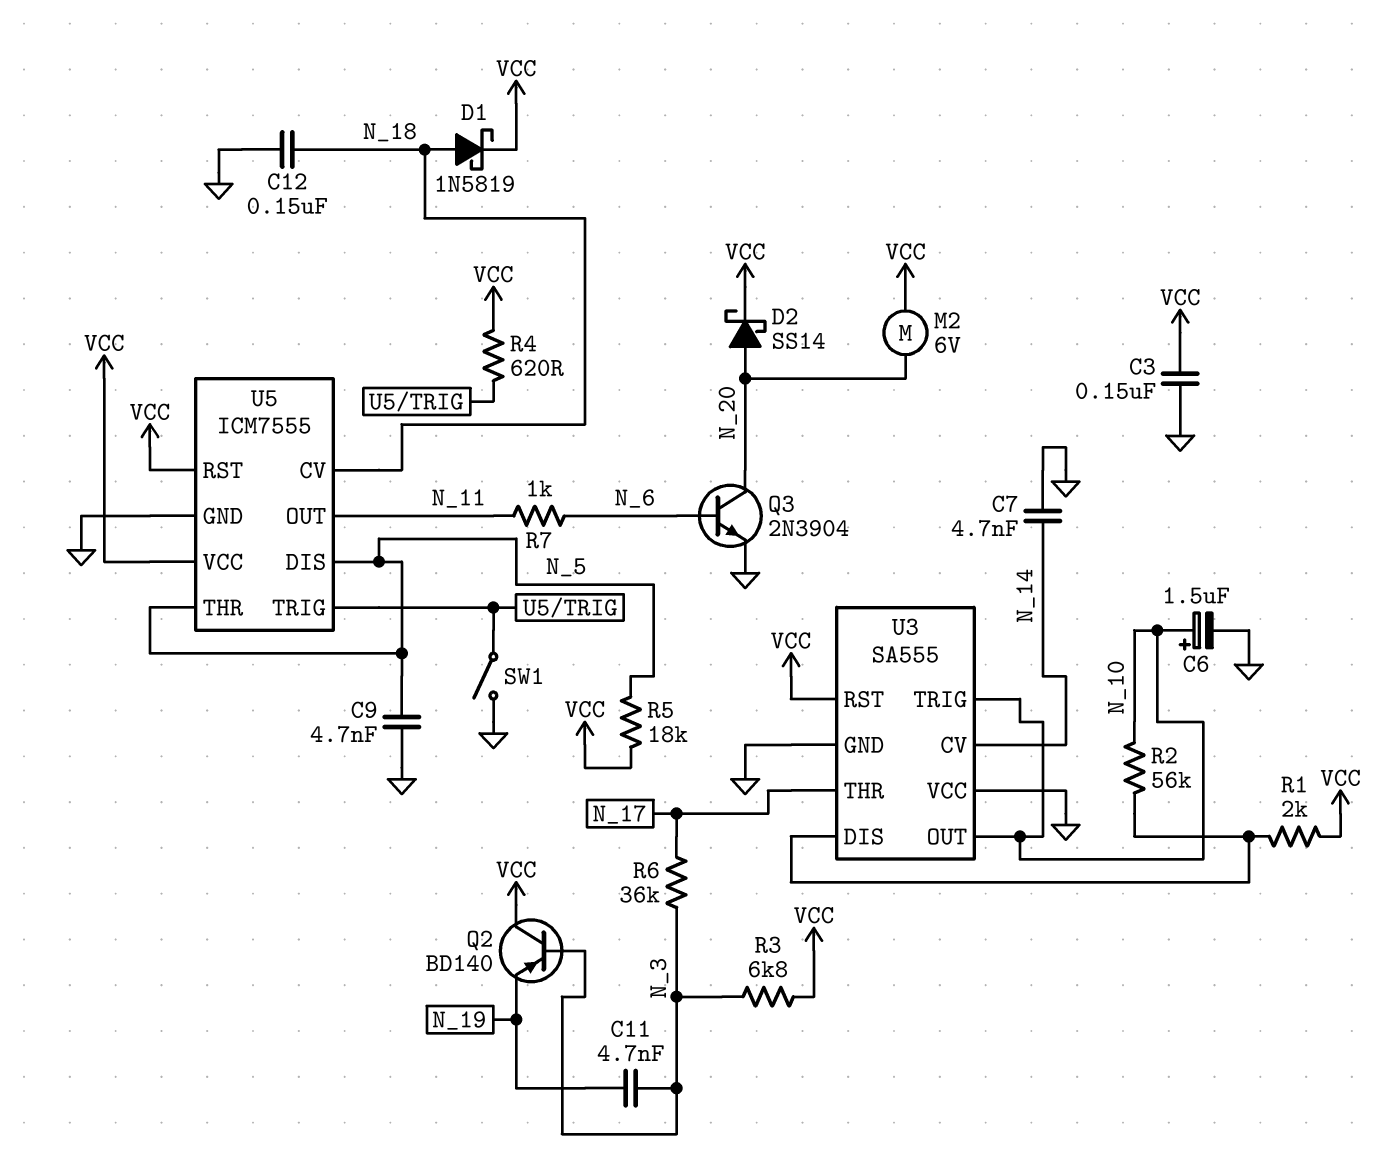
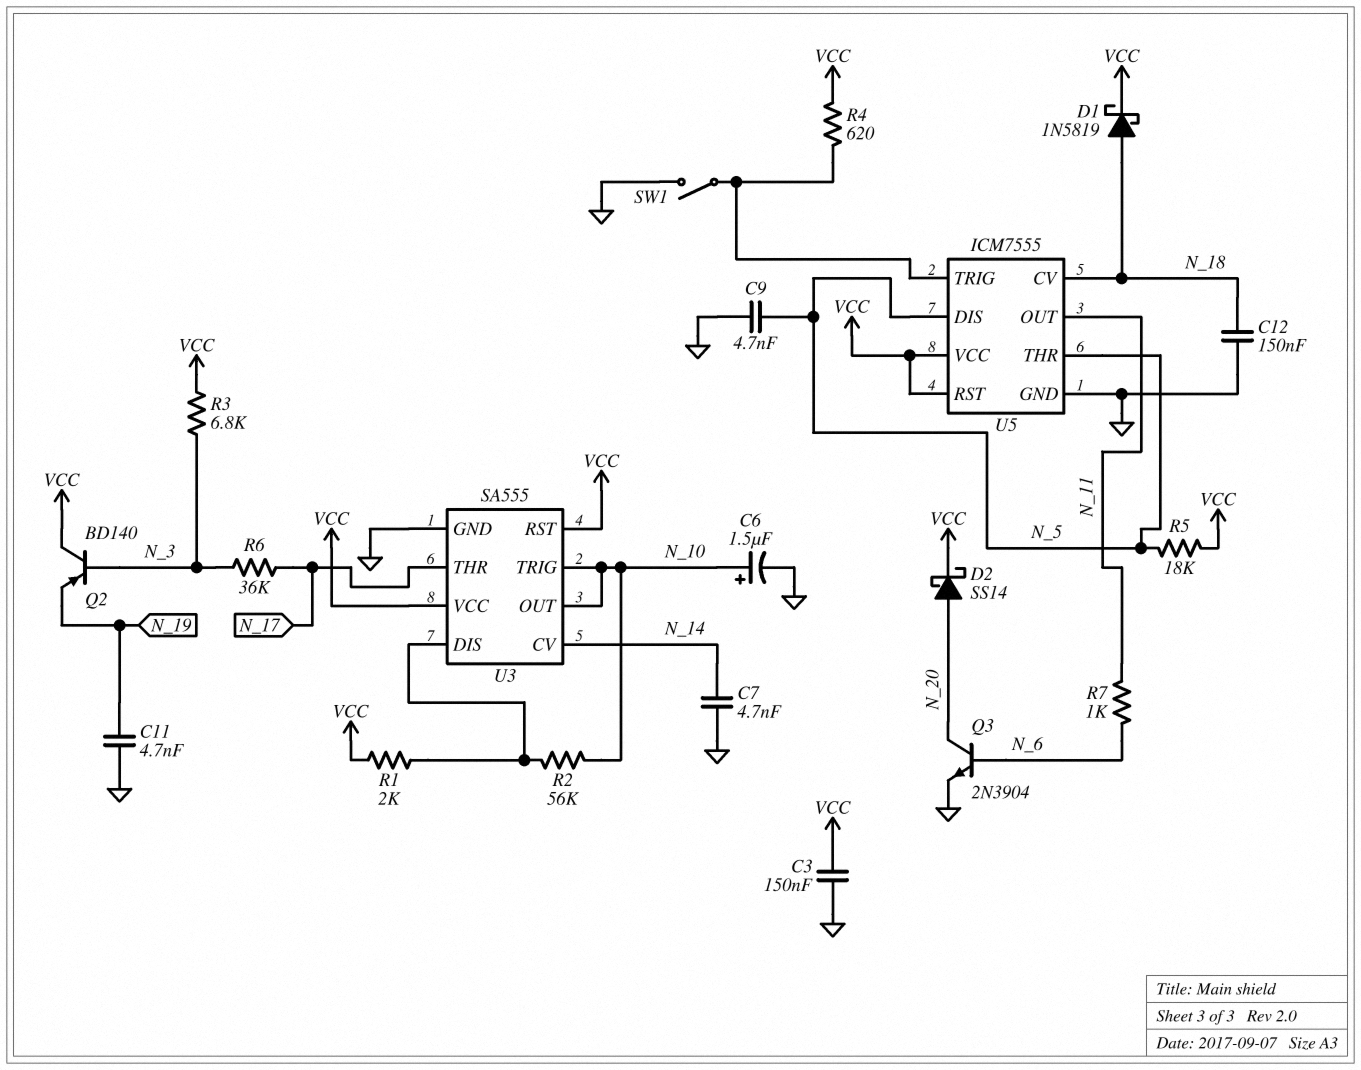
C11: 4.7nF (N_3, N_19) -> 4.7nF (GND, N_19)
M2: motor 6V (N_20, VCC) -> none
U3 pin VCC: GND -> VCC

